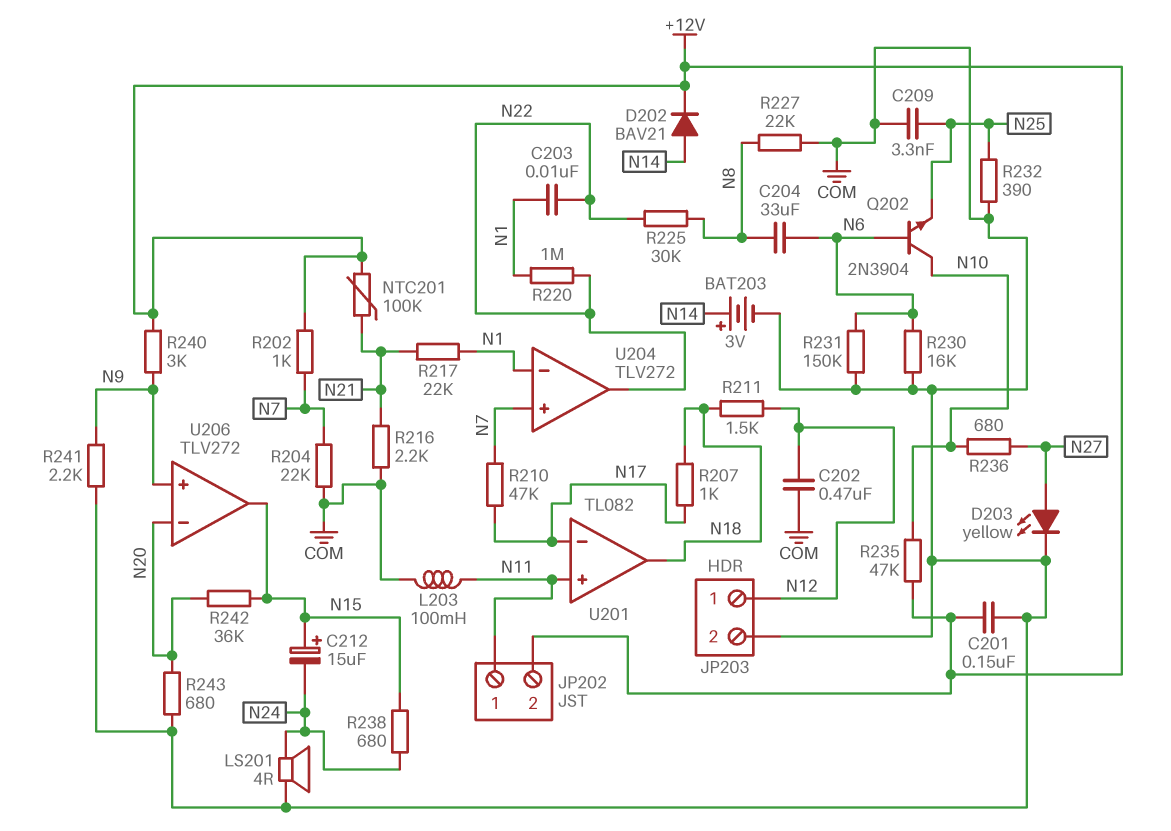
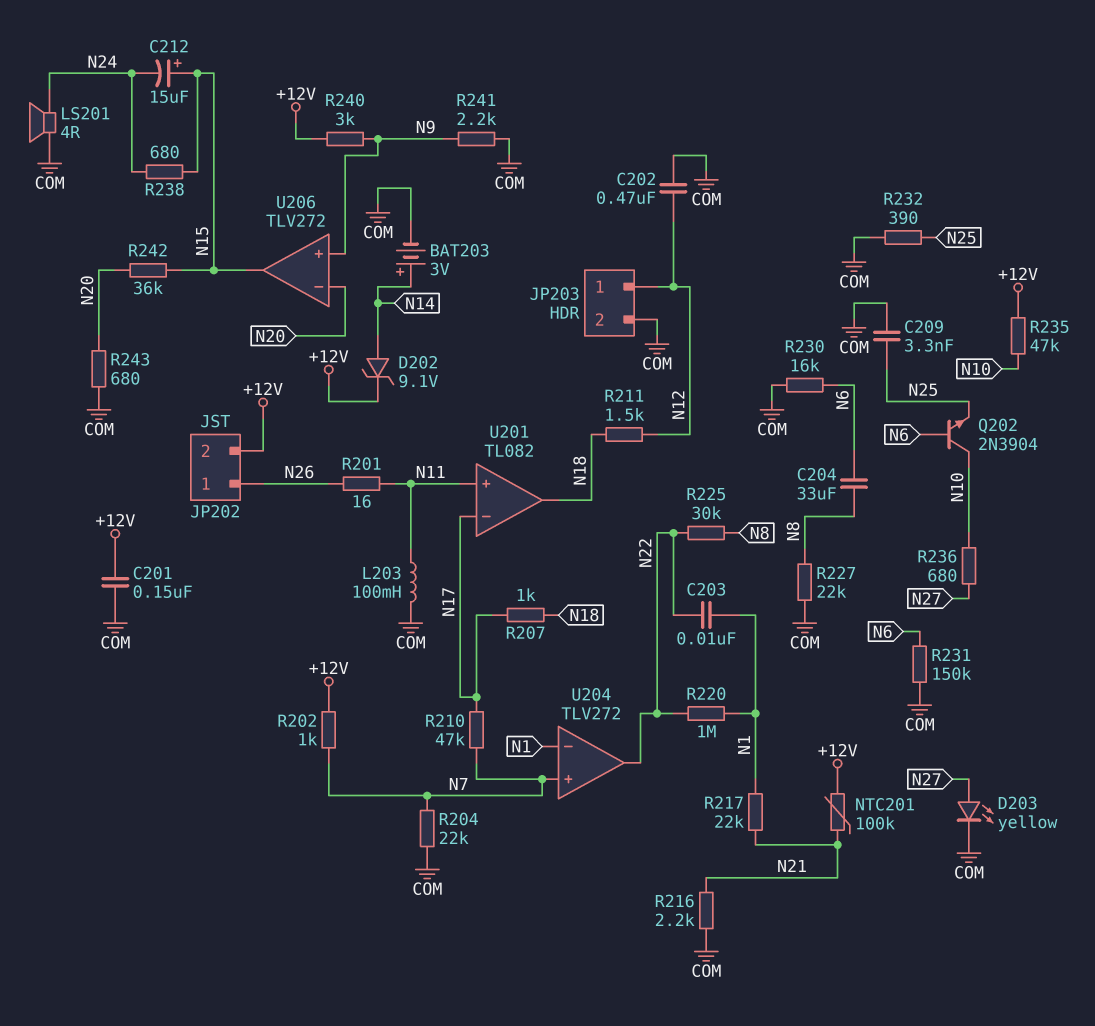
D202: diode BAV21 (A N14, K +12V) -> zener 9.1V (A N14, K +12V)
JP202 pin 1: N11 -> N26
R201: none -> 16 (N11, N26)

